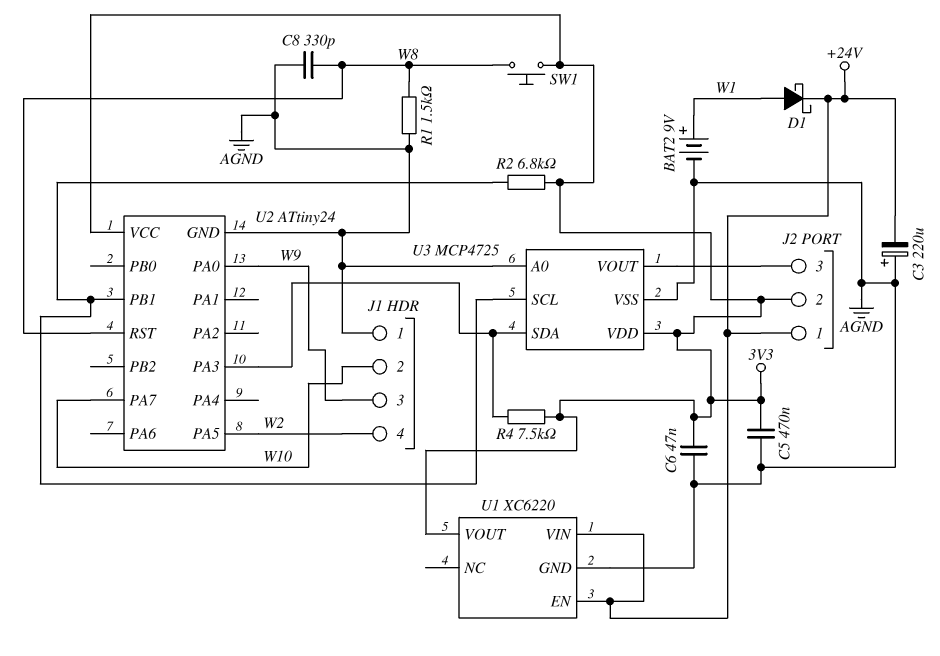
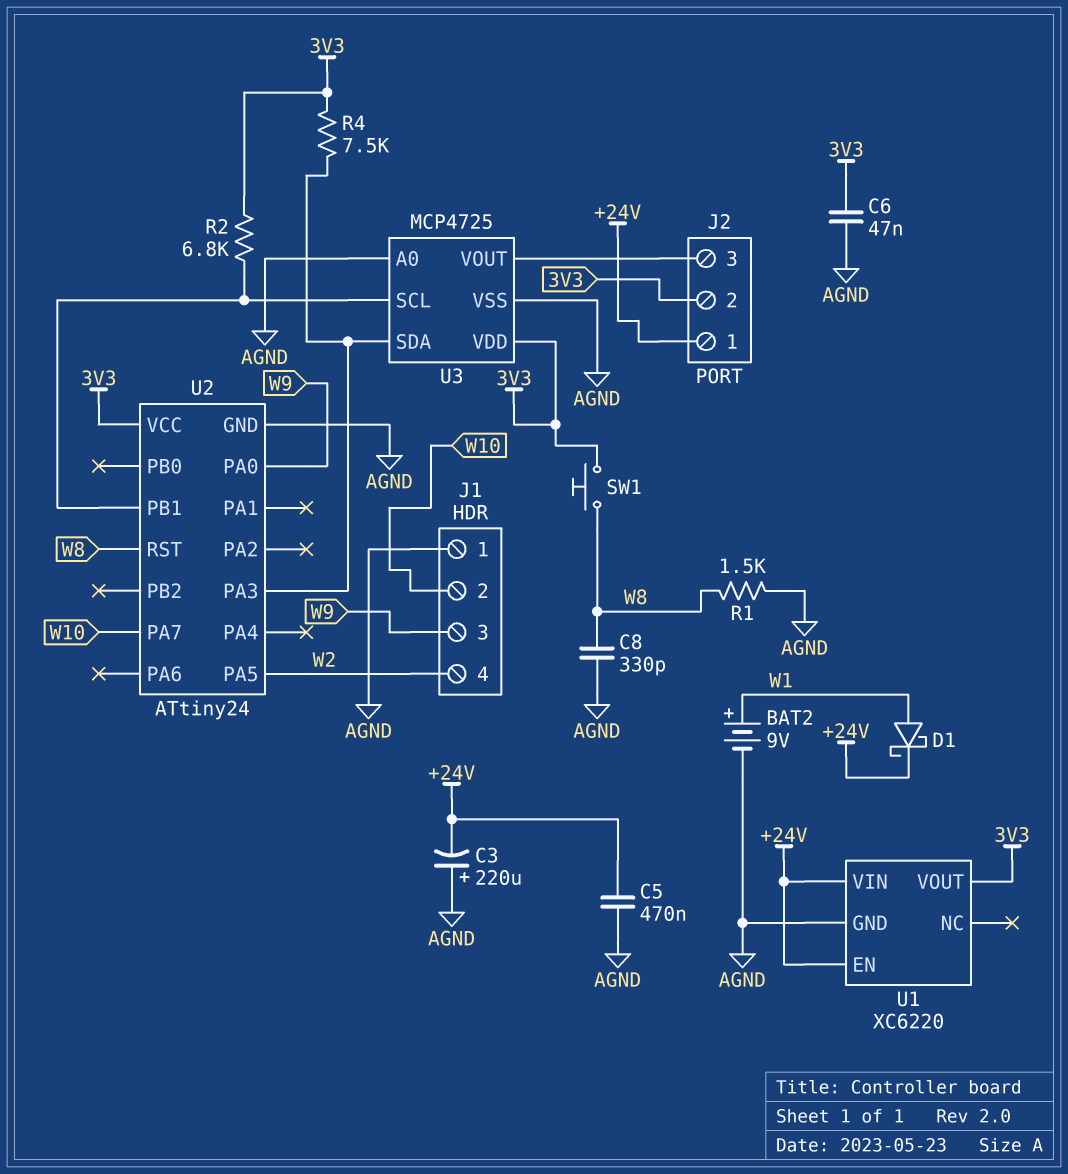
C5: 470nF (3V3, AGND) -> 470nF (+24V, AGND)

